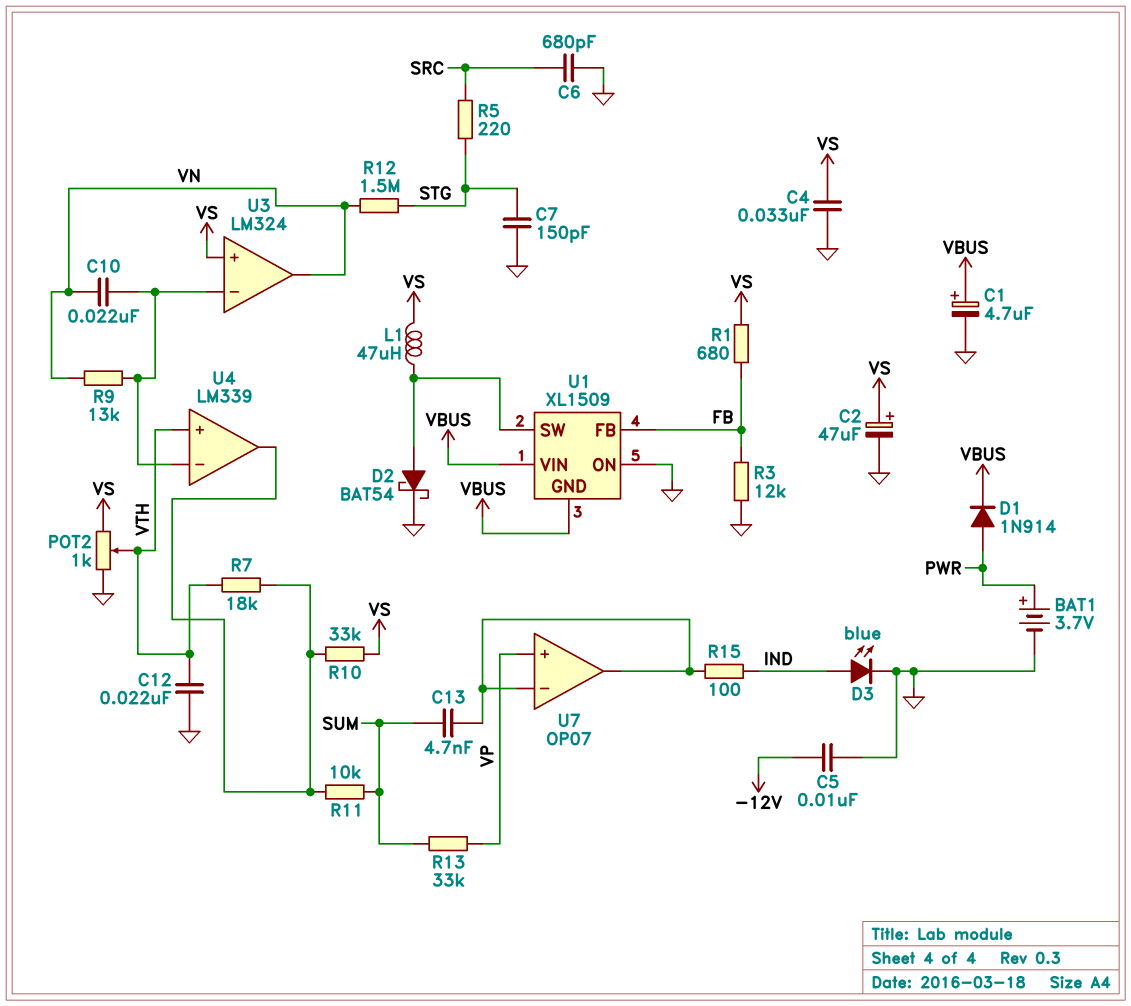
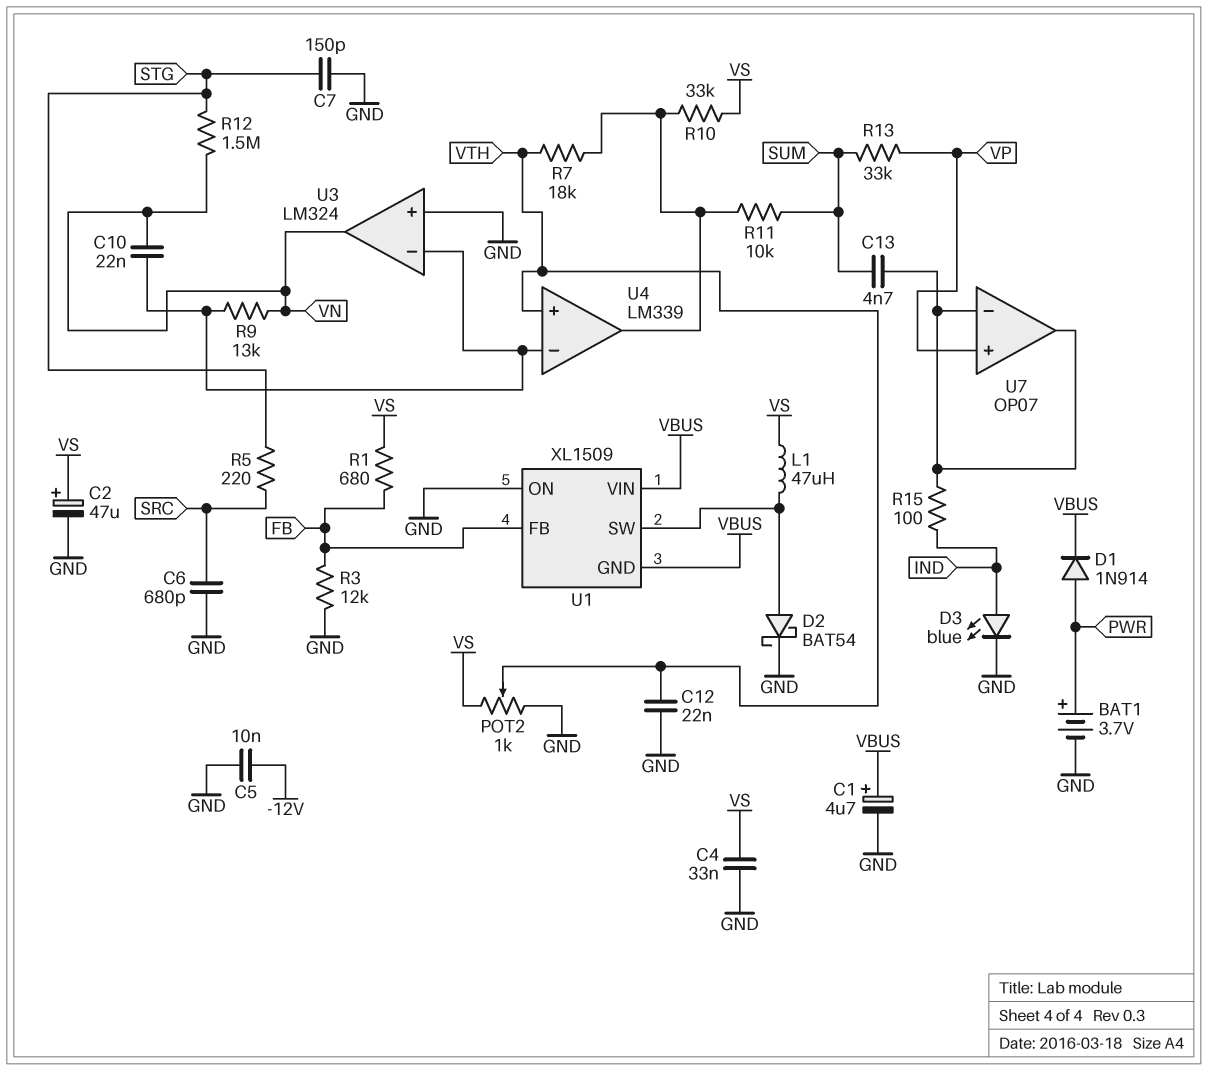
U3 pin in+: VS -> GND

